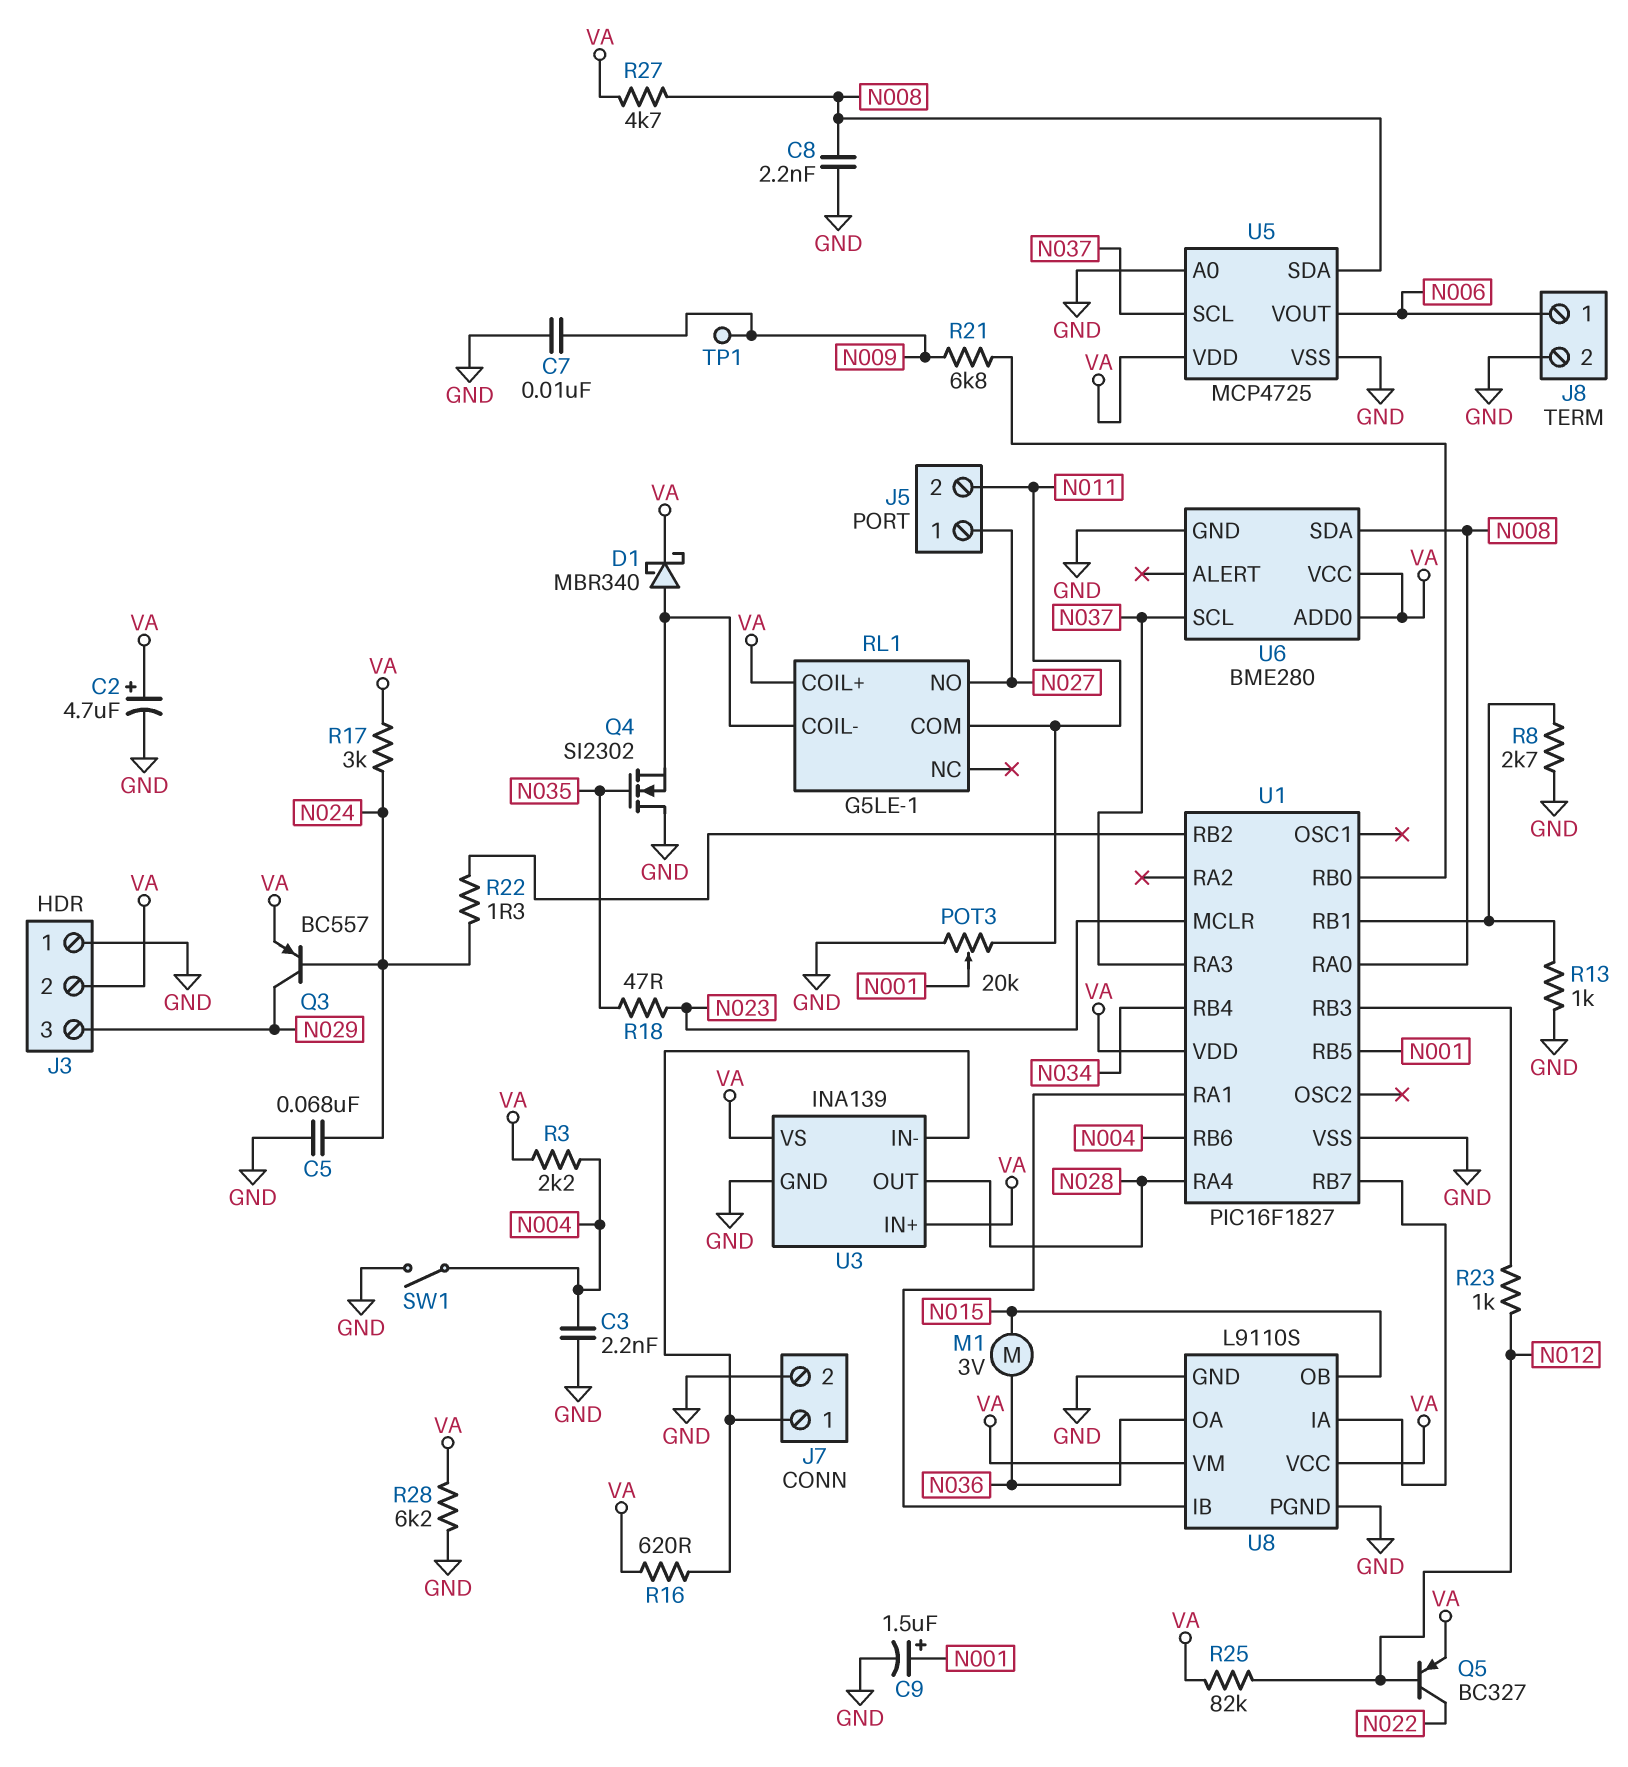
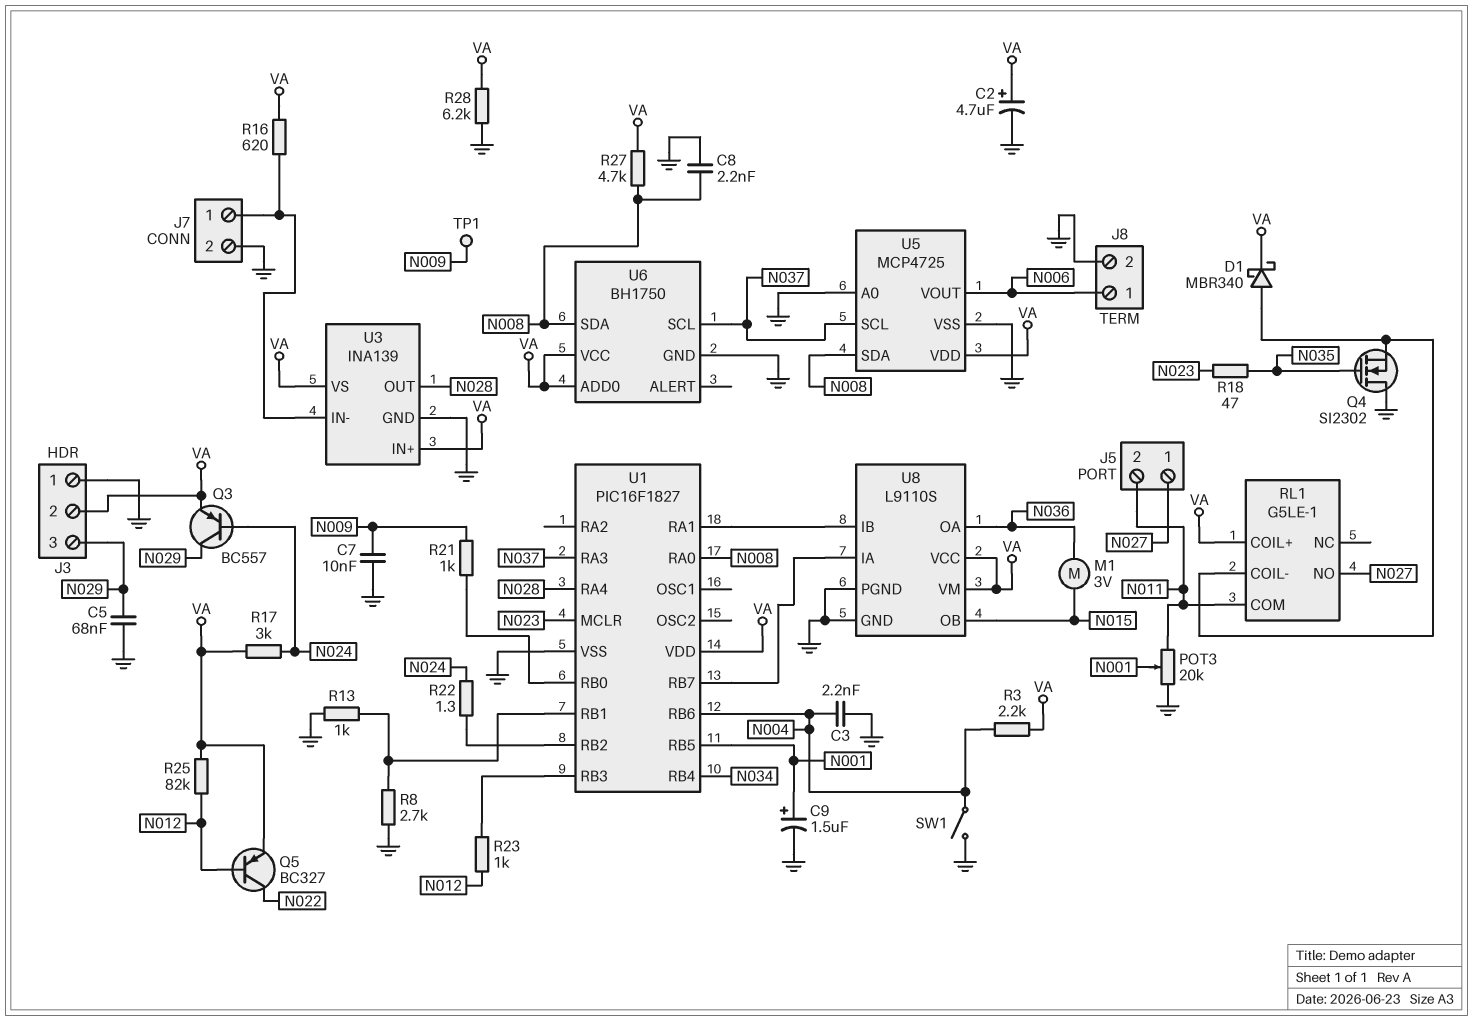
C5: 68nF (GND, N024) -> 68nF (GND, N029)
R21: 6.8k (N009, U1/RB0) -> 1k (N009, U1/RB0)
U6: BME280 -> BH1750

